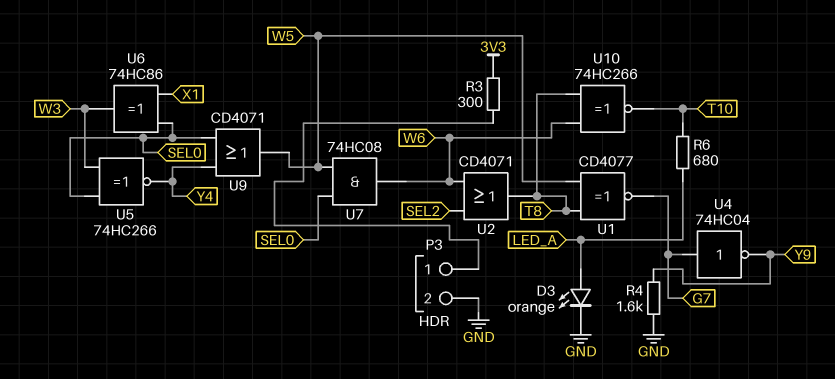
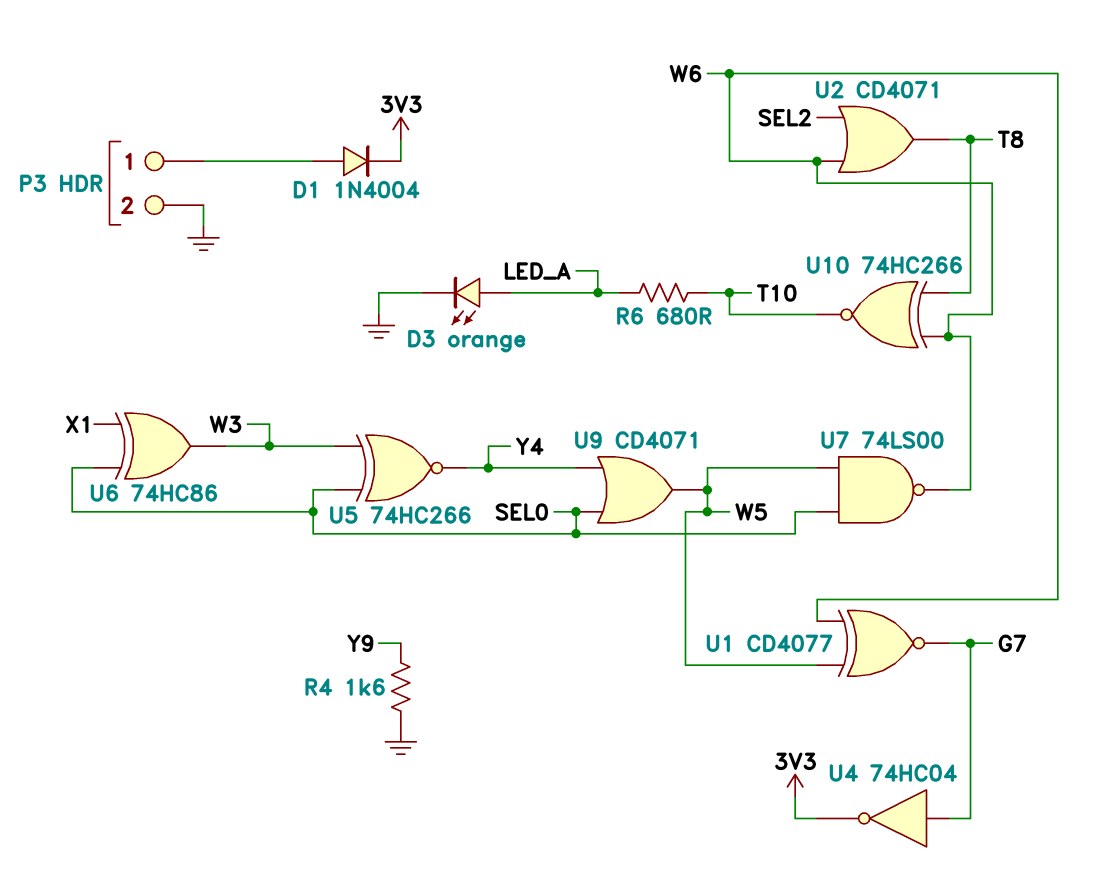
D1: none -> diode 1N4004 (A P3/1, K 3V3)
R3: 300 (3V3, P3/1) -> none
U1: XNOR CD4077 (in T8, in W5, out G7) -> XNOR CD4077 (in W5, in W6, out G7)
U4: NOT 74HC04 (in G7, out Y9) -> NOT 74HC04 (in G7, out 3V3)
U7: AND 74HC08 (in SEL0, in W5, out W6) -> NAND 74LS00 (in SEL0, in W5, out W6)

